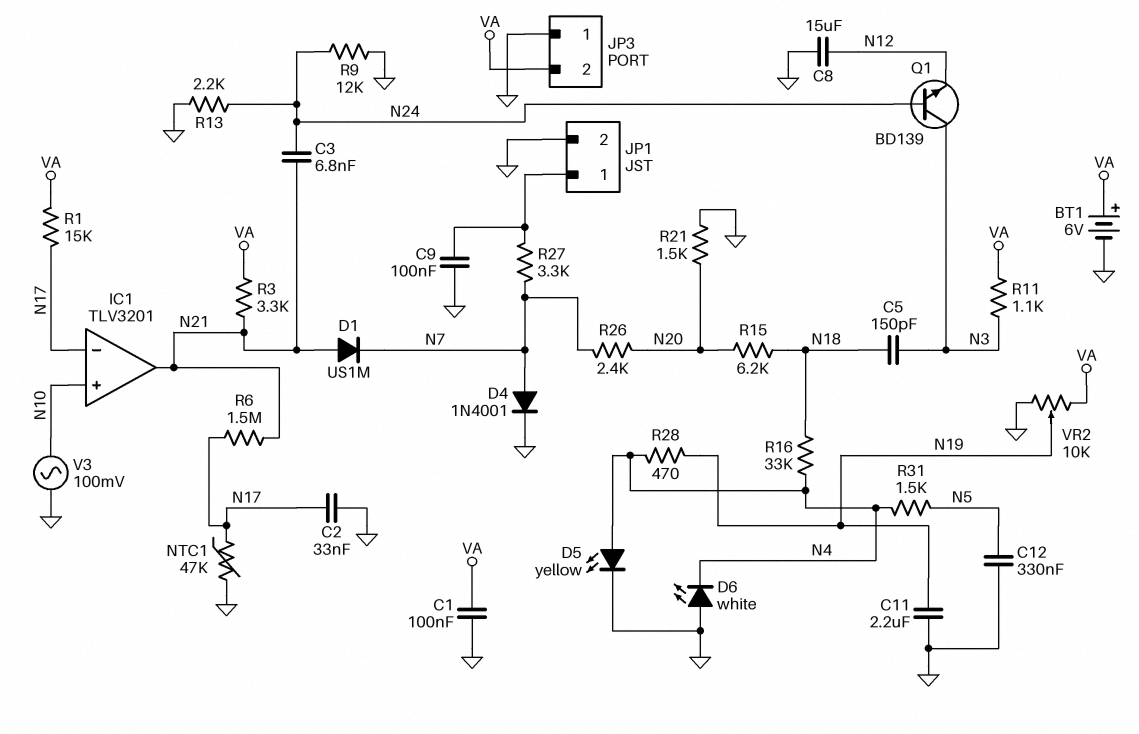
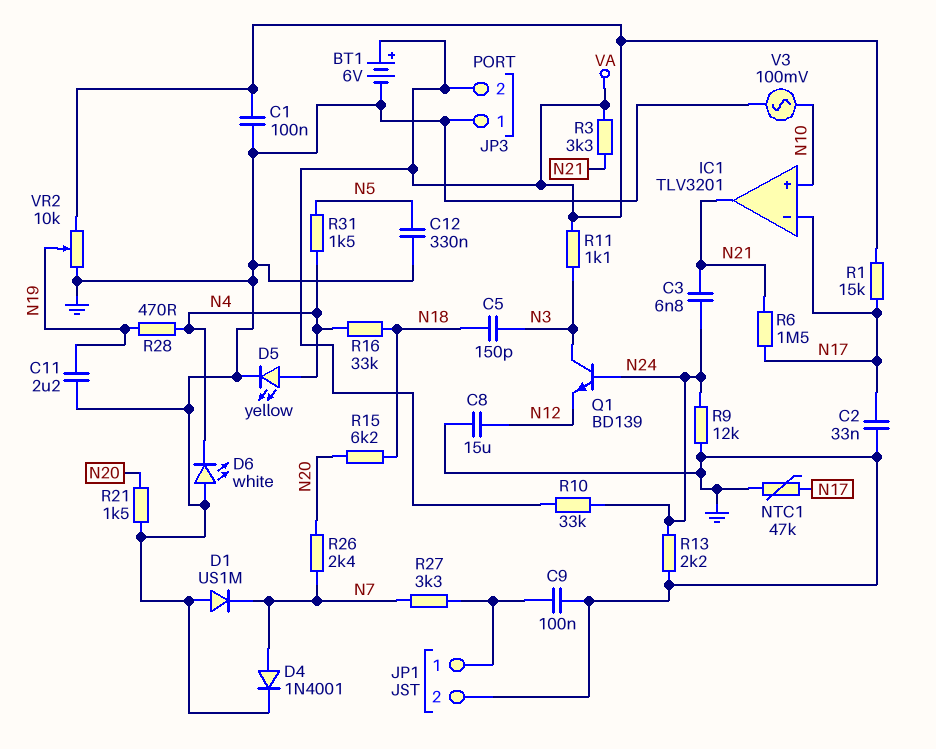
D1: diode US1M (A N21, K N7) -> diode US1M (A GND, K N7)
R10: none -> 33k (N24, VA)

